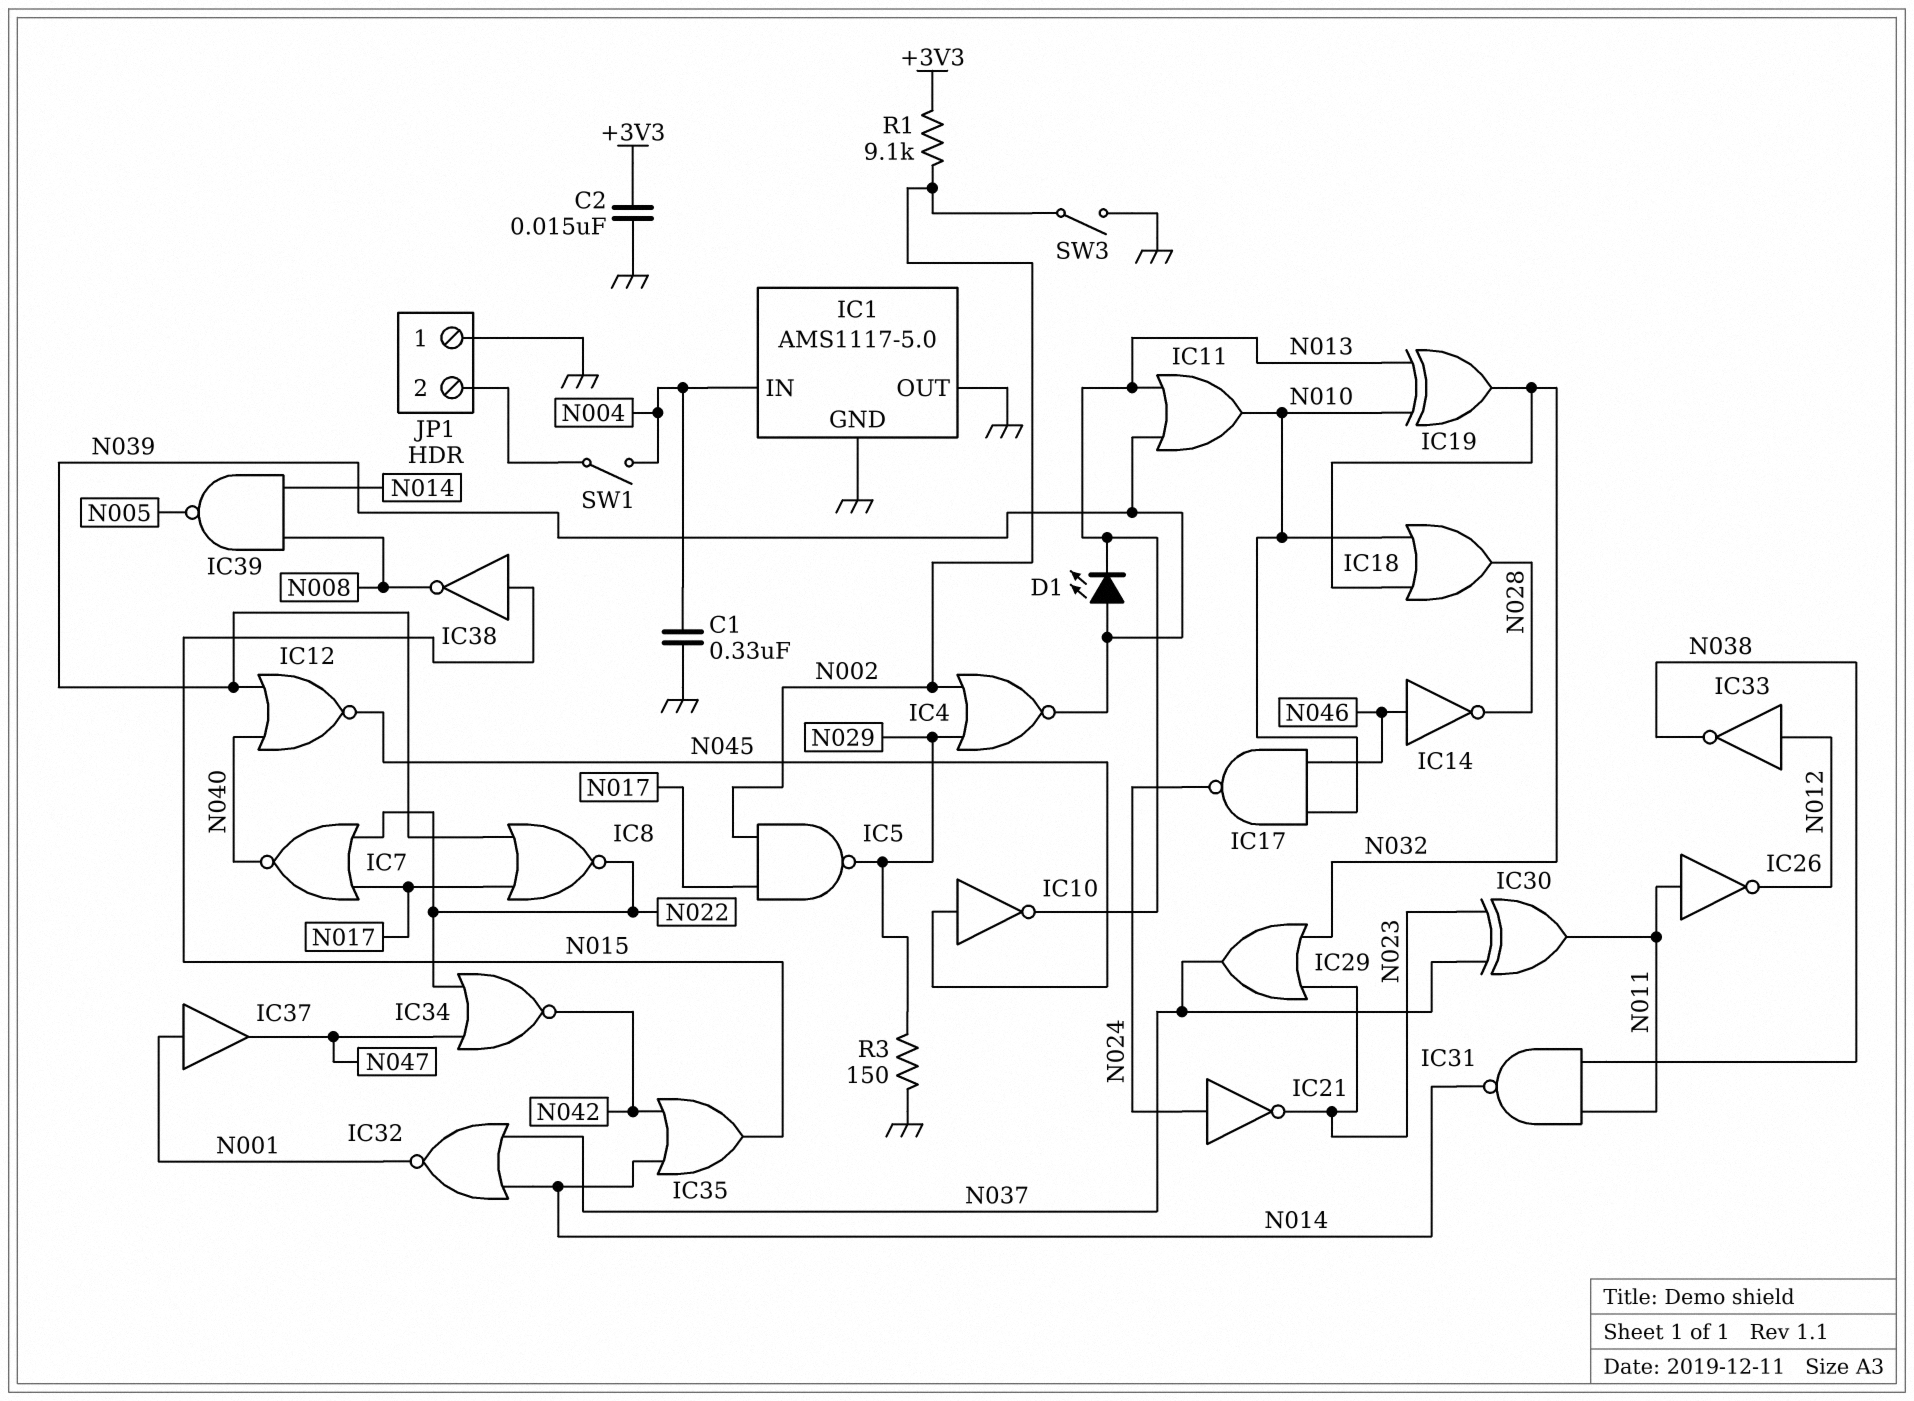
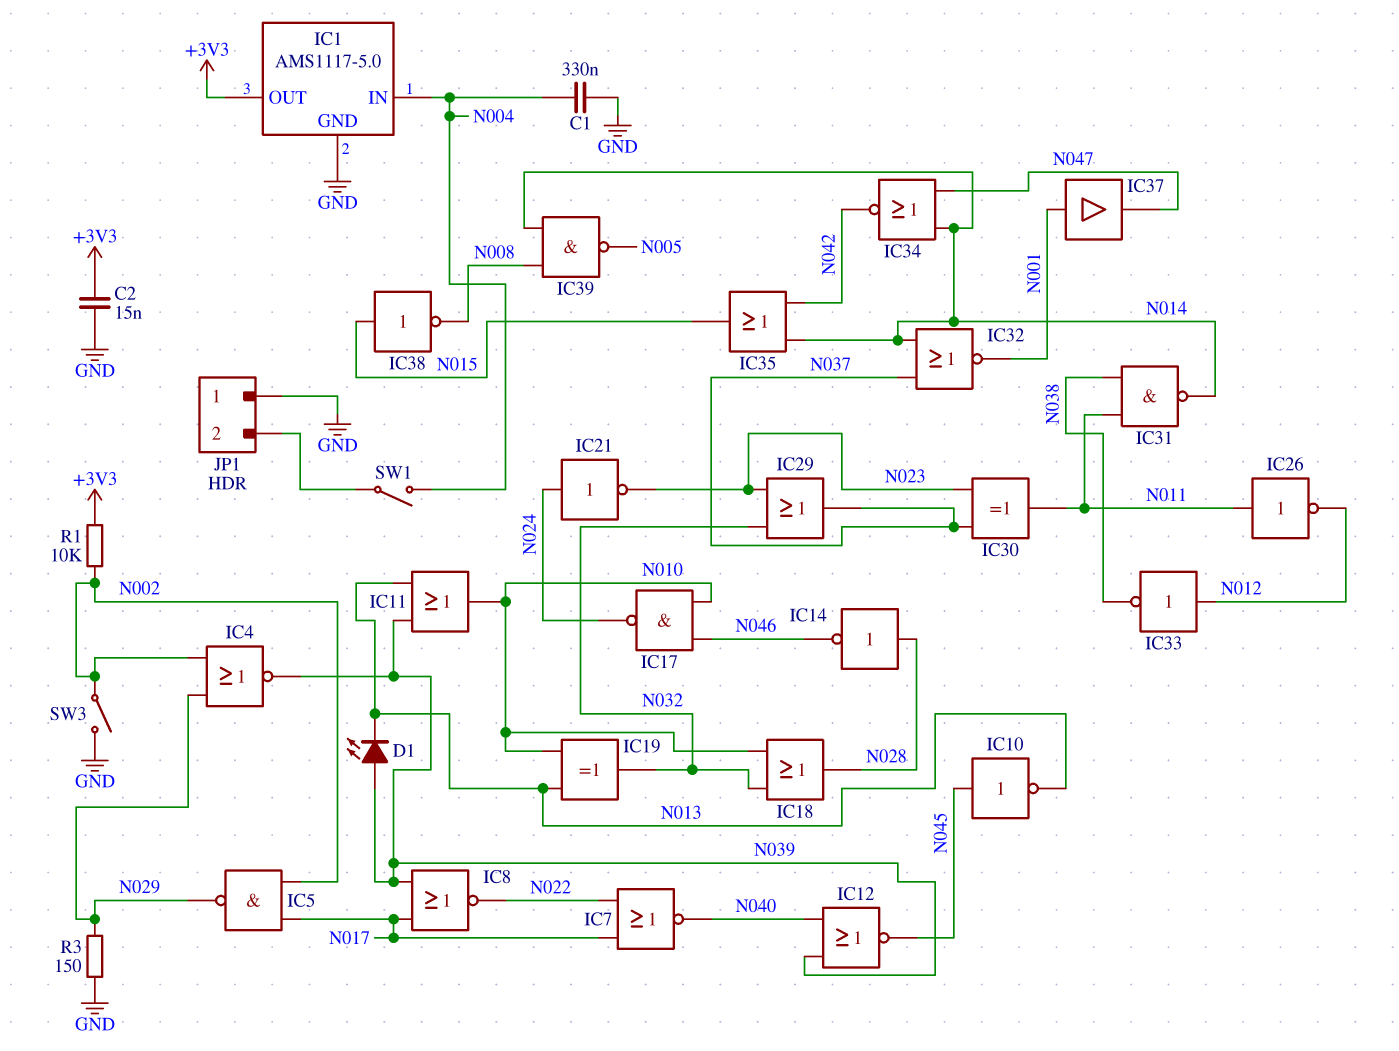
IC1 pin OUT: GND -> +3V3
IC14: NOT (in N046, out N028) -> NOT (in N028, out N046)
IC34: NOR (in N022, in N047, out N042) -> NOR (in N014, in N047, out N042)
R1: 9.1k (+3V3, N002) -> 10k (+3V3, N002)

